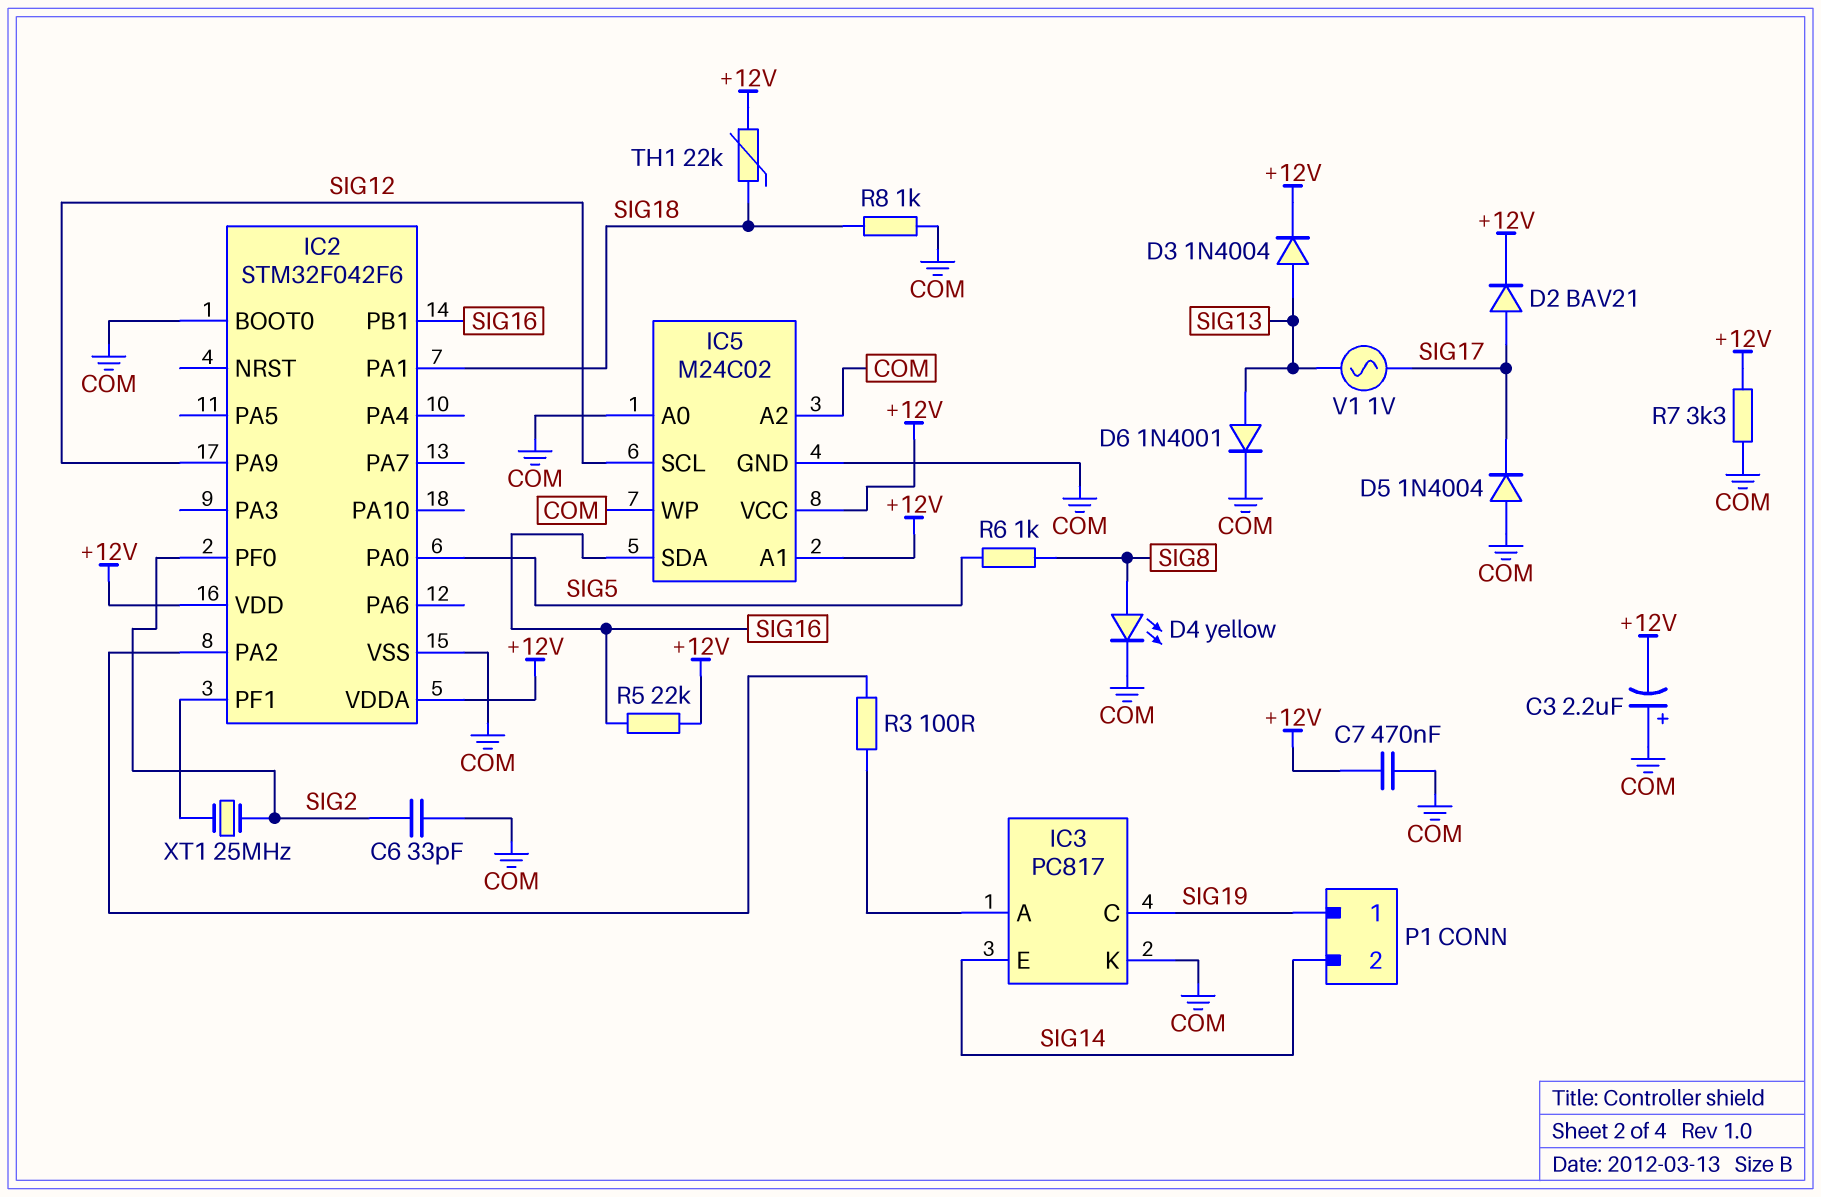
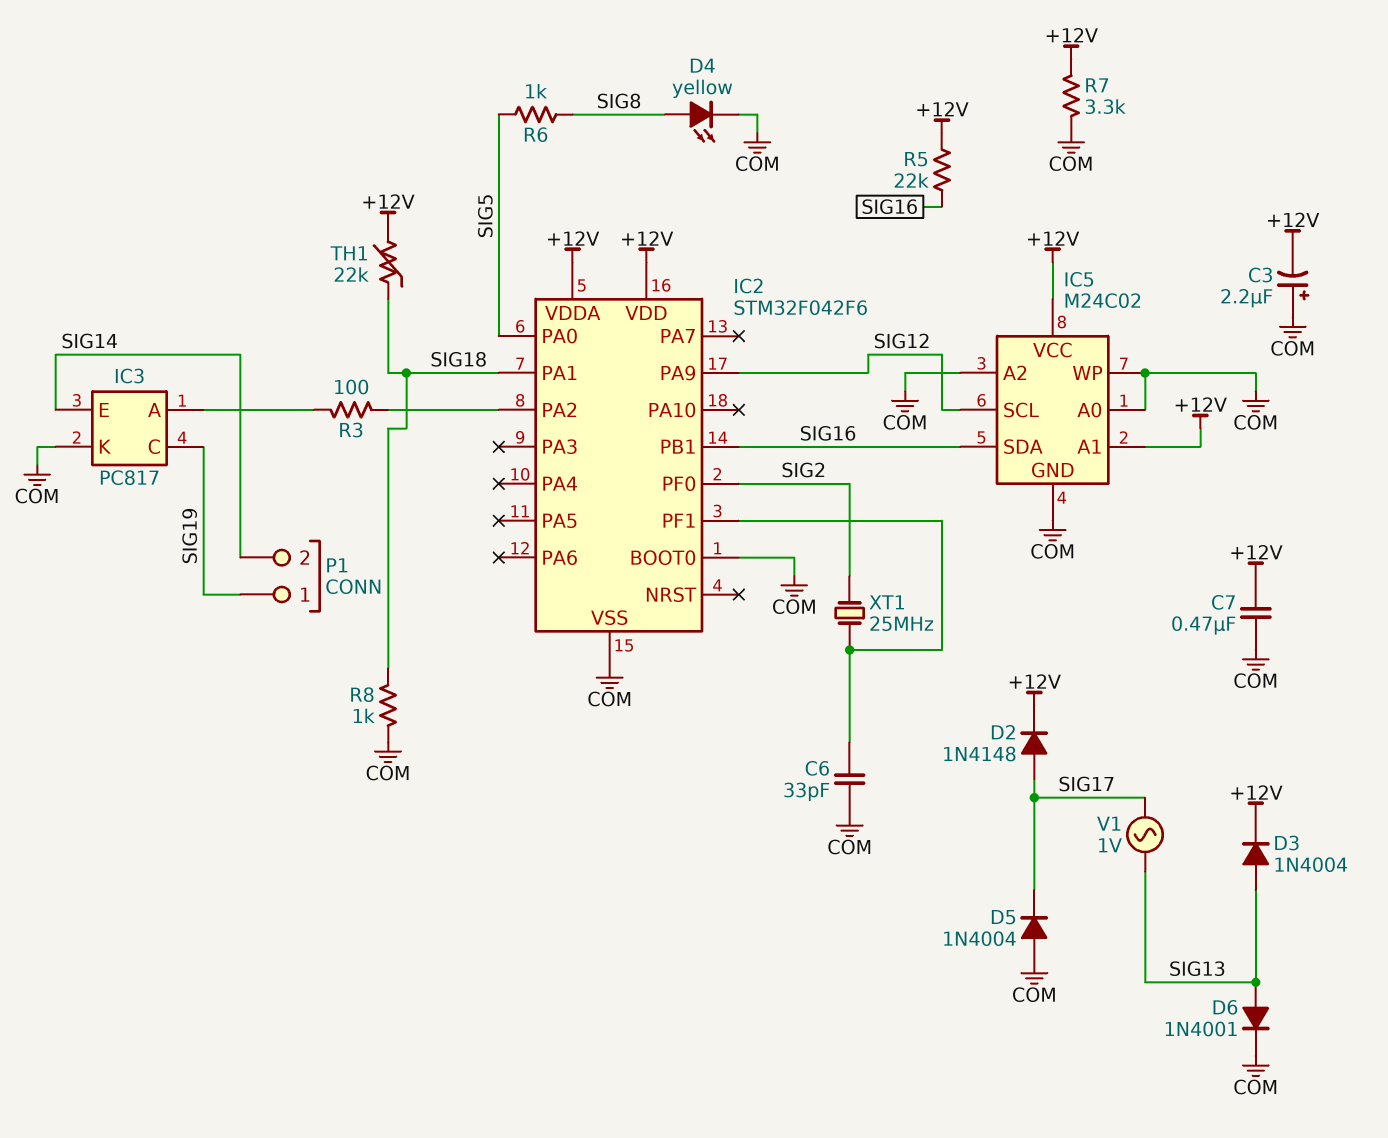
C6: 33pF (COM, SIG2) -> 33pF (COM, IC2/PF1)
D2: diode BAV21 (A SIG17, K +12V) -> diode 1N4148 (A SIG17, K +12V)

